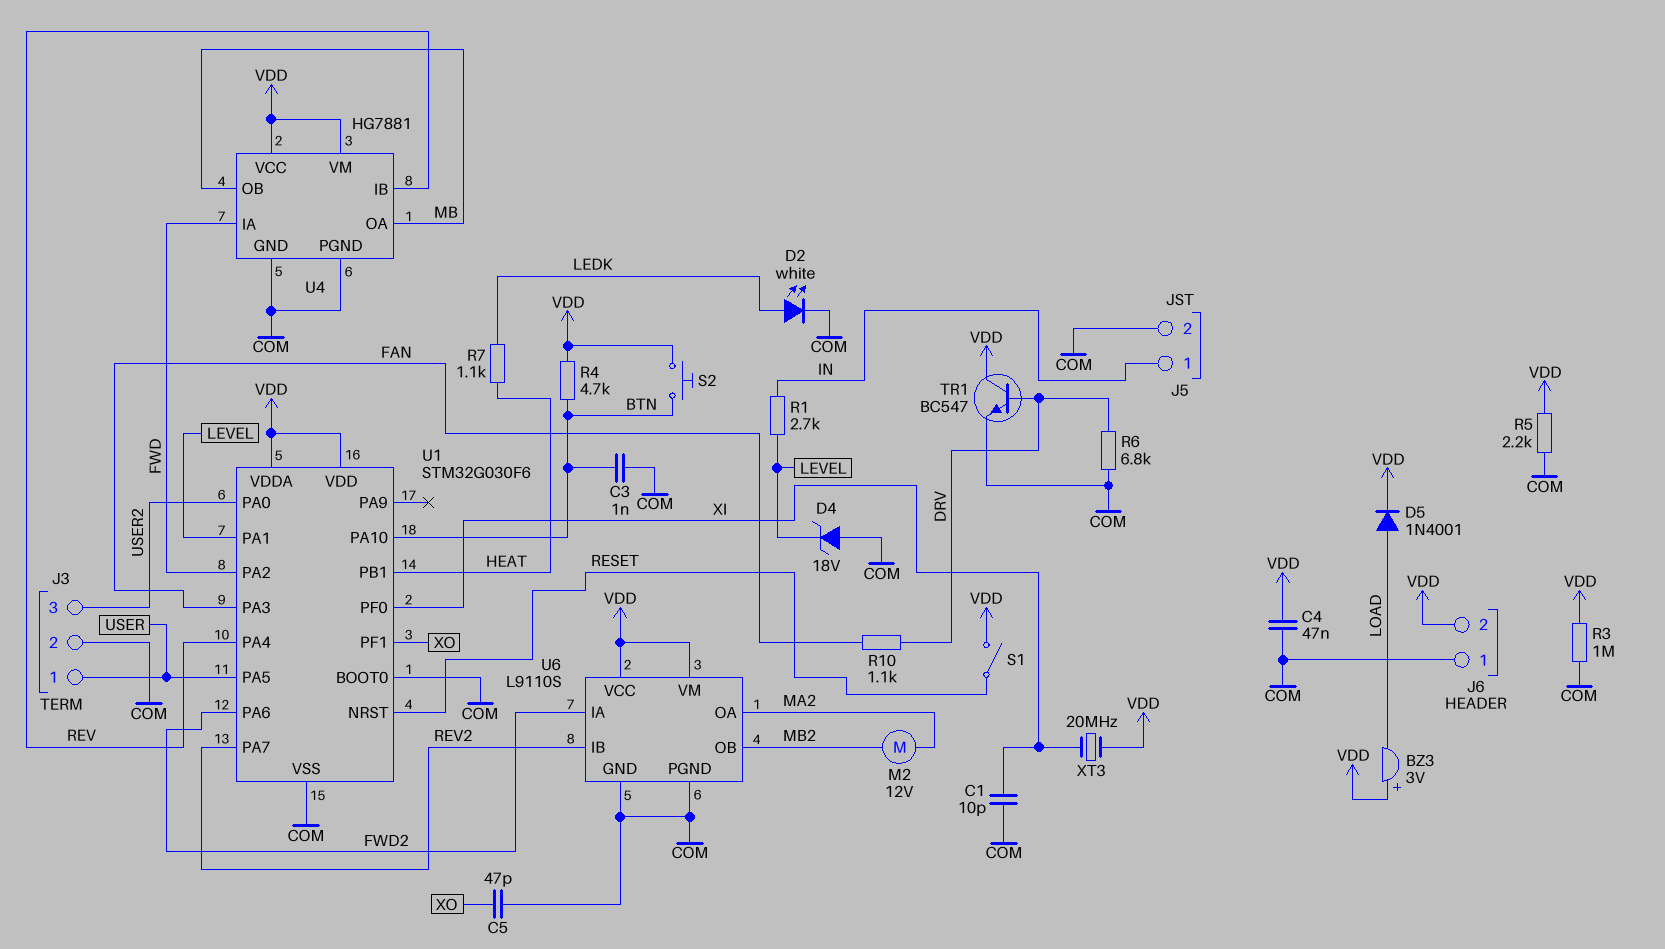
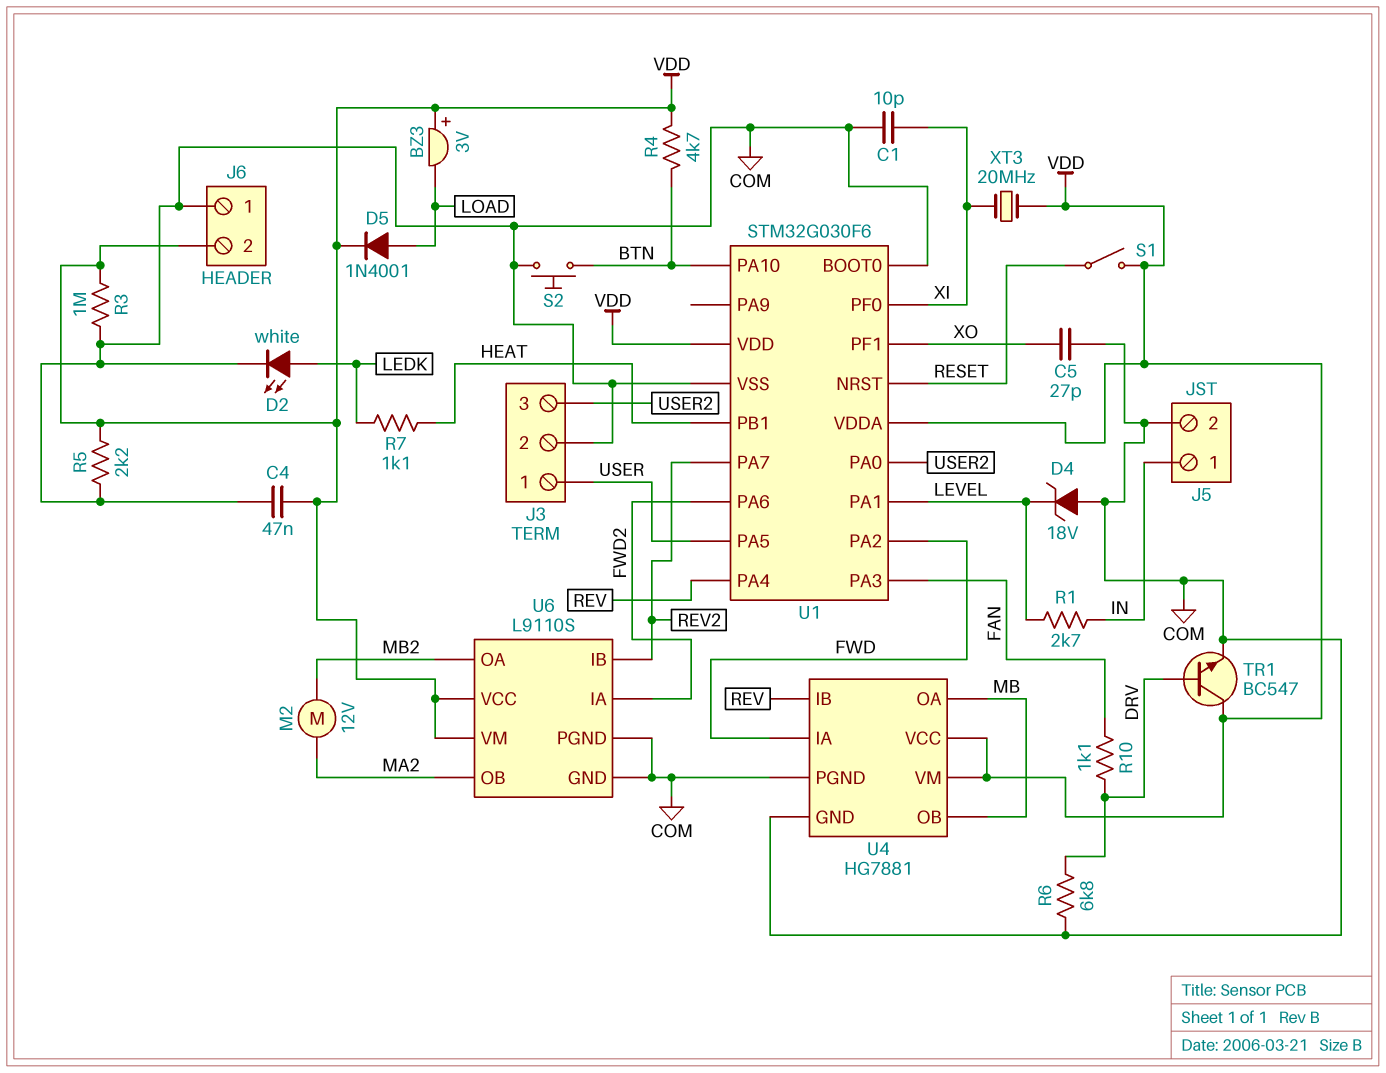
C3: 1nF (BTN, COM) -> none
C5: 47pF (COM, XO) -> 27pF (COM, XO)
S2: button (BTN, VDD) -> button (BTN, COM)
U6 pin OA: MA2 -> MB2
U6 pin OB: MB2 -> MA2

